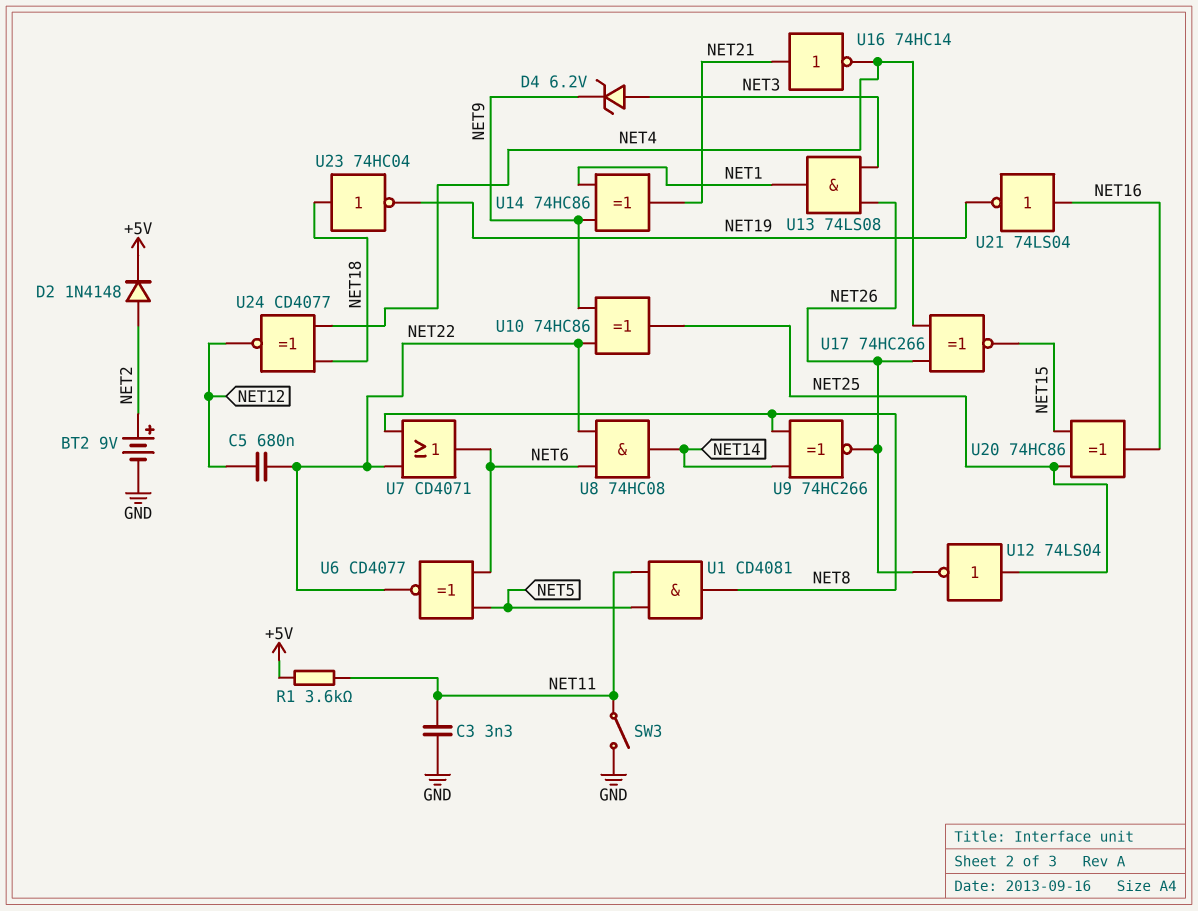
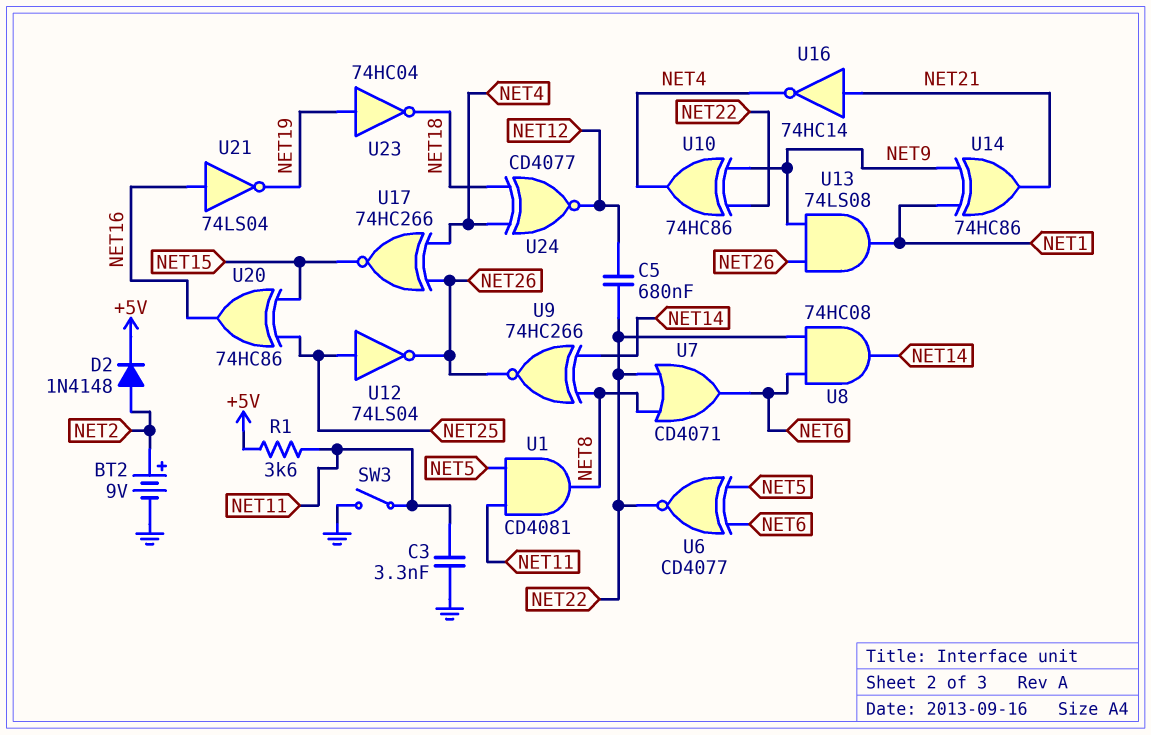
D4: zener 6.2V (A NET3, K NET9) -> none
U10: XOR 74HC86 (in NET9, in NET22, out NET25) -> XOR 74HC86 (in NET9, in NET22, out NET4)
U13: AND 74LS08 (in NET3, in NET26, out NET1) -> AND 74LS08 (in NET9, in NET26, out NET1)
U23: NOT 74HC04 (in NET18, out NET19) -> NOT 74HC04 (in NET19, out NET18)

